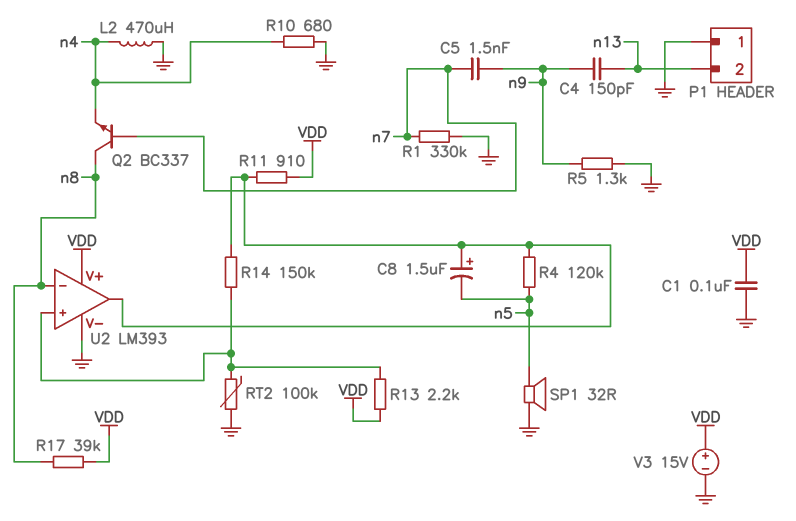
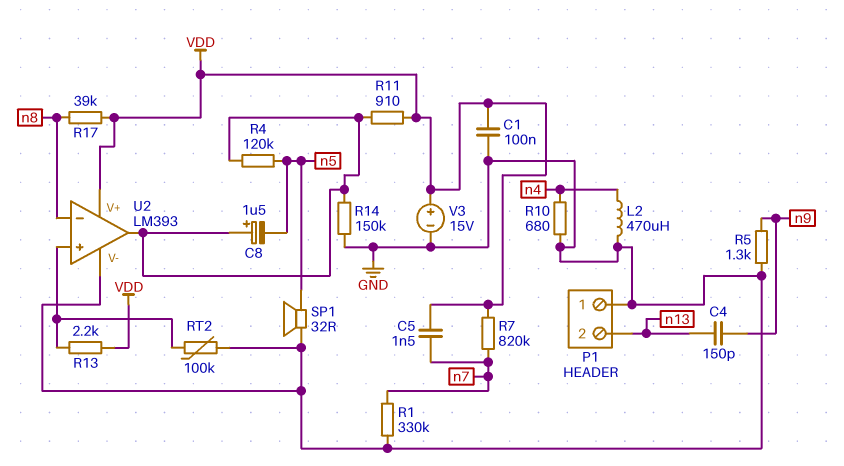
C5: 1.5nF (n7, n9) -> 1.5nF (VDD, n7)
Q2: NPN BC337 (B n7, C n8, E n4) -> none
R7: none -> 820k (VDD, n7)
R14: 150k (U2/in+, U2/out) -> 150k (GND, U2/out)

